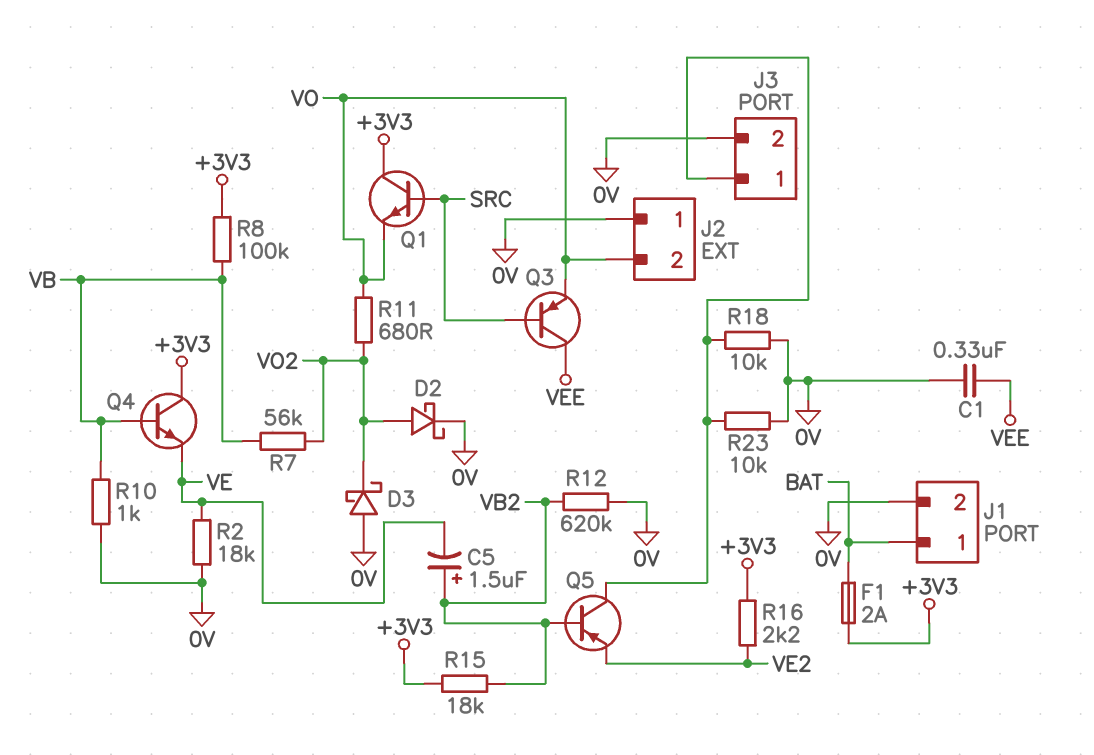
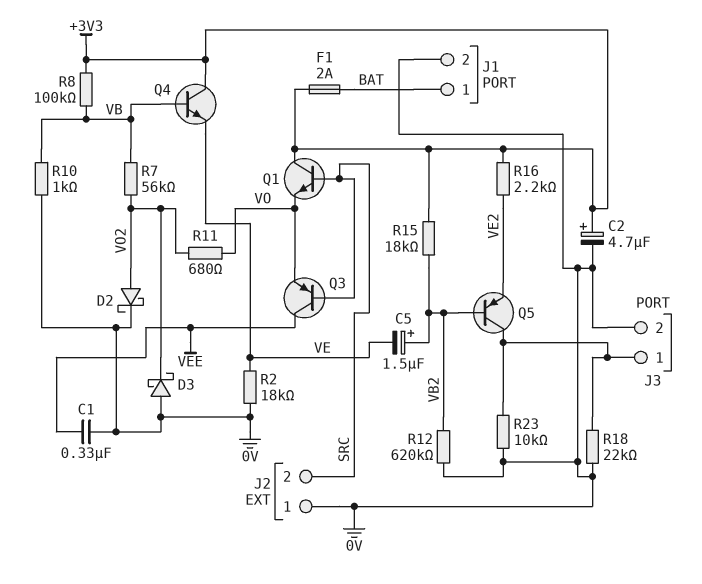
C2: none -> 4.7uF (plus +3V3, minus 0V)
J2 pin 2: VO -> SRC
R18: 10k (0V, J3/1) -> 22k (0V, J3/1)

